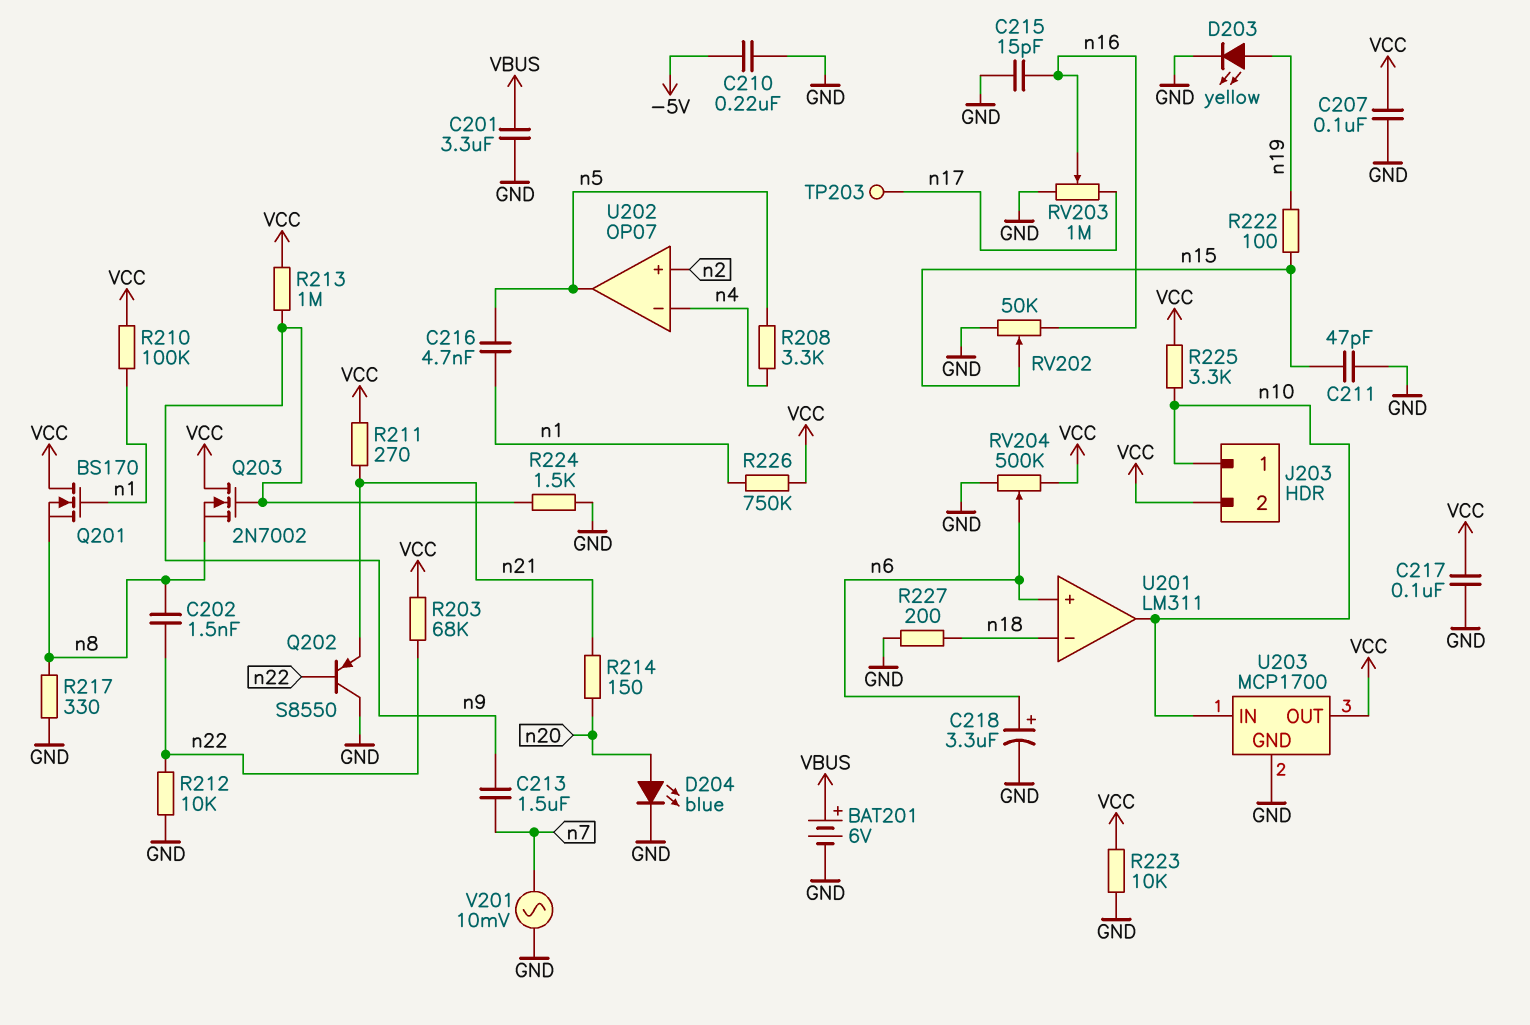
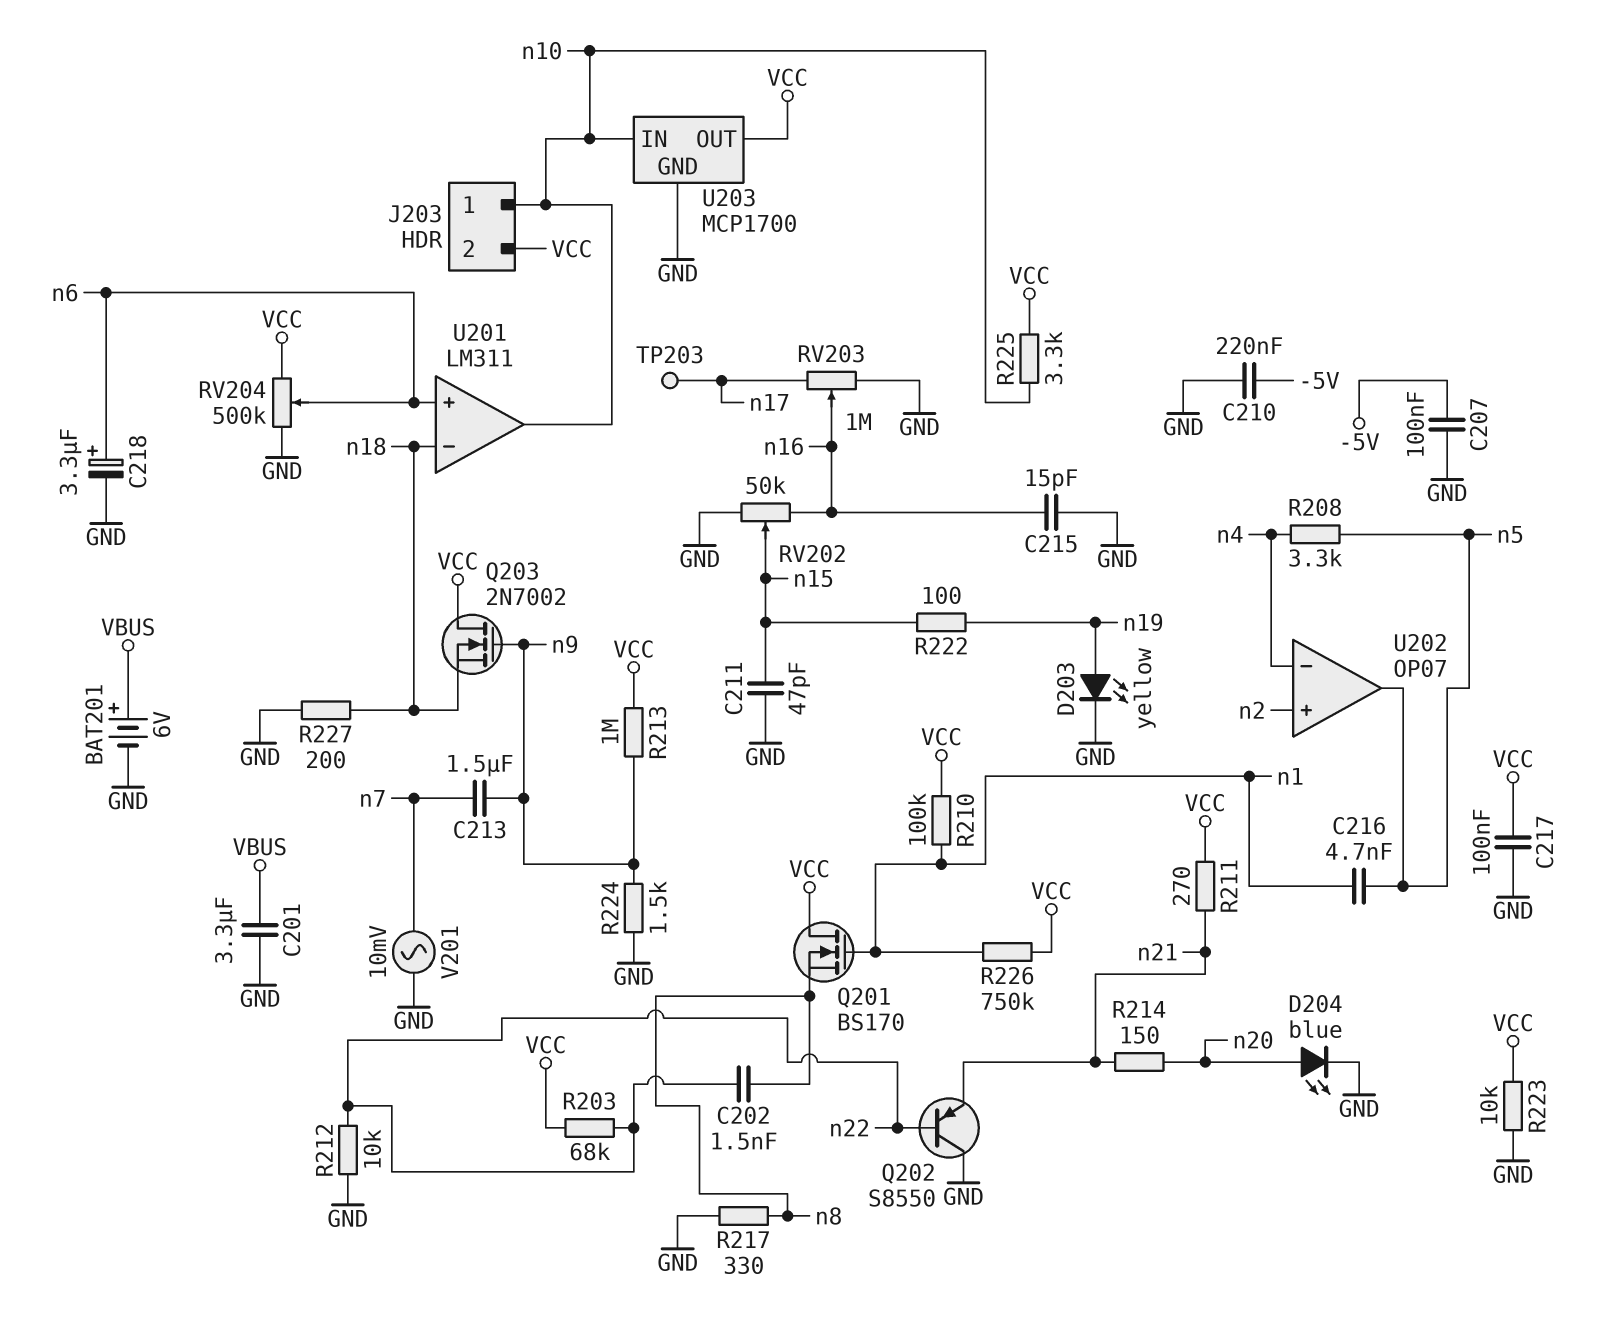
C207: 100nF (GND, VCC) -> 100nF (-5V, GND)
Q203: NMOS 2N7002 (G n9, D VCC, S n8) -> NMOS 2N7002 (G n9, D VCC, S n18)

